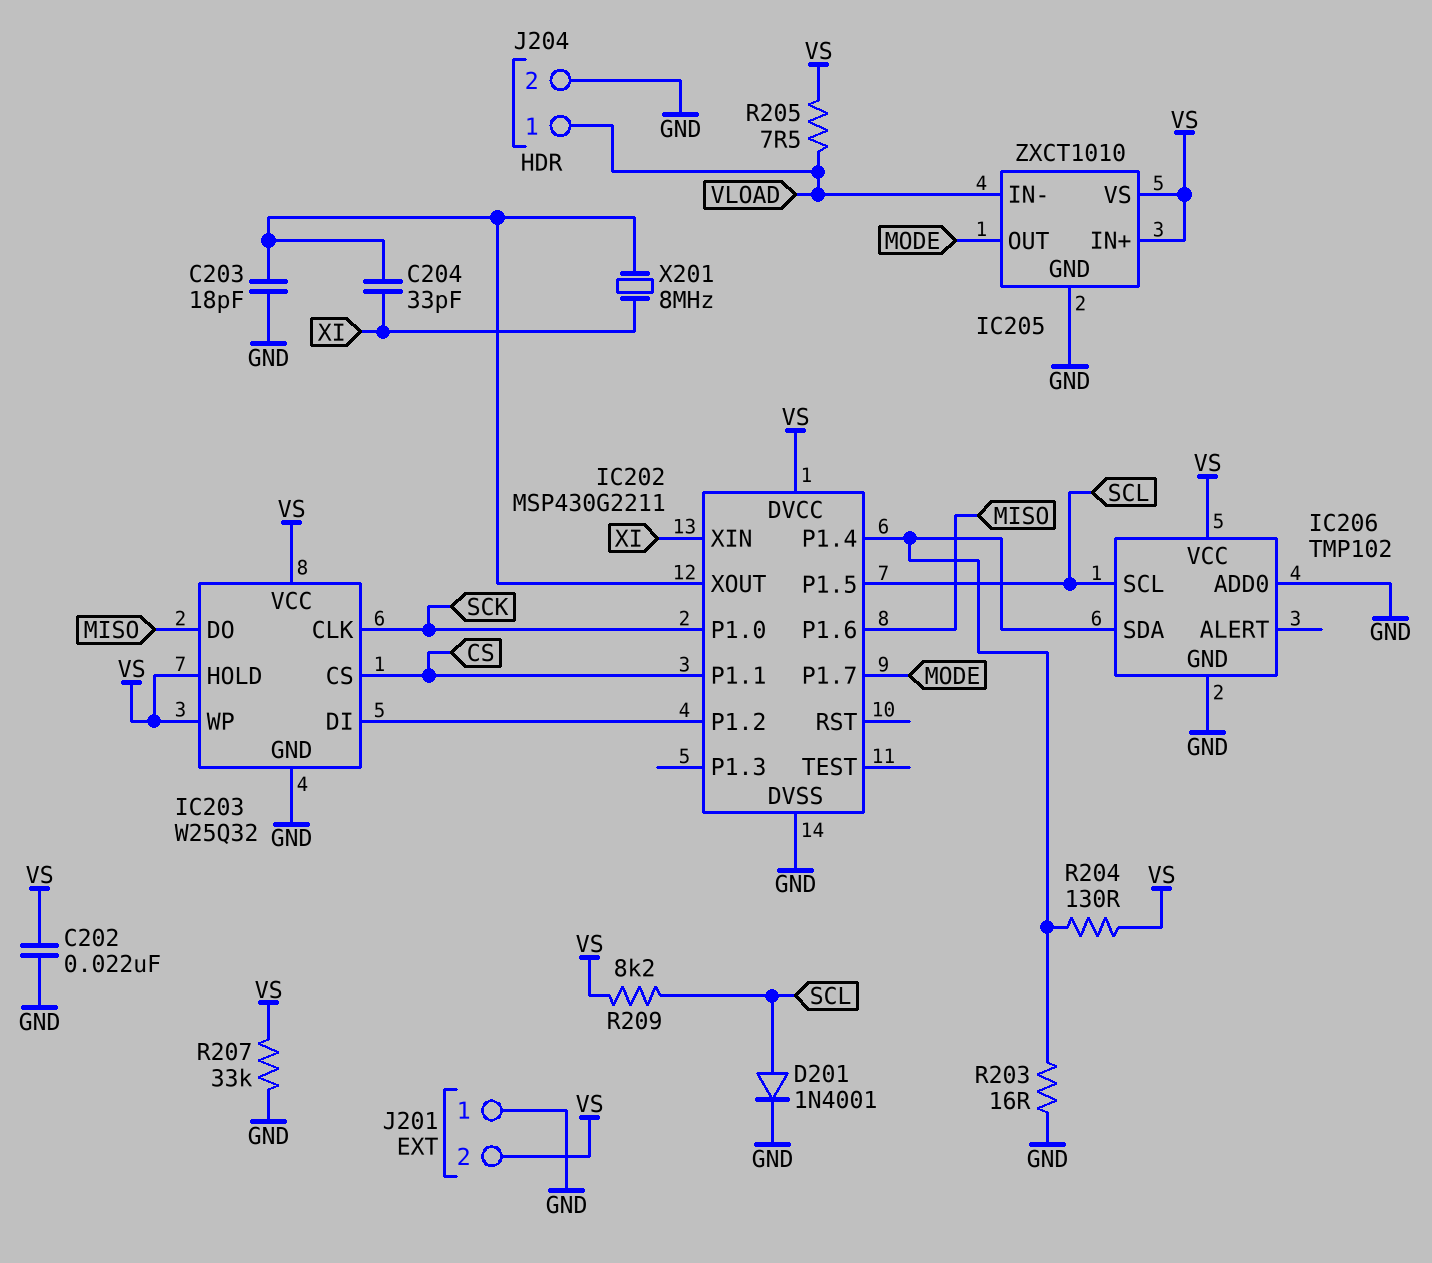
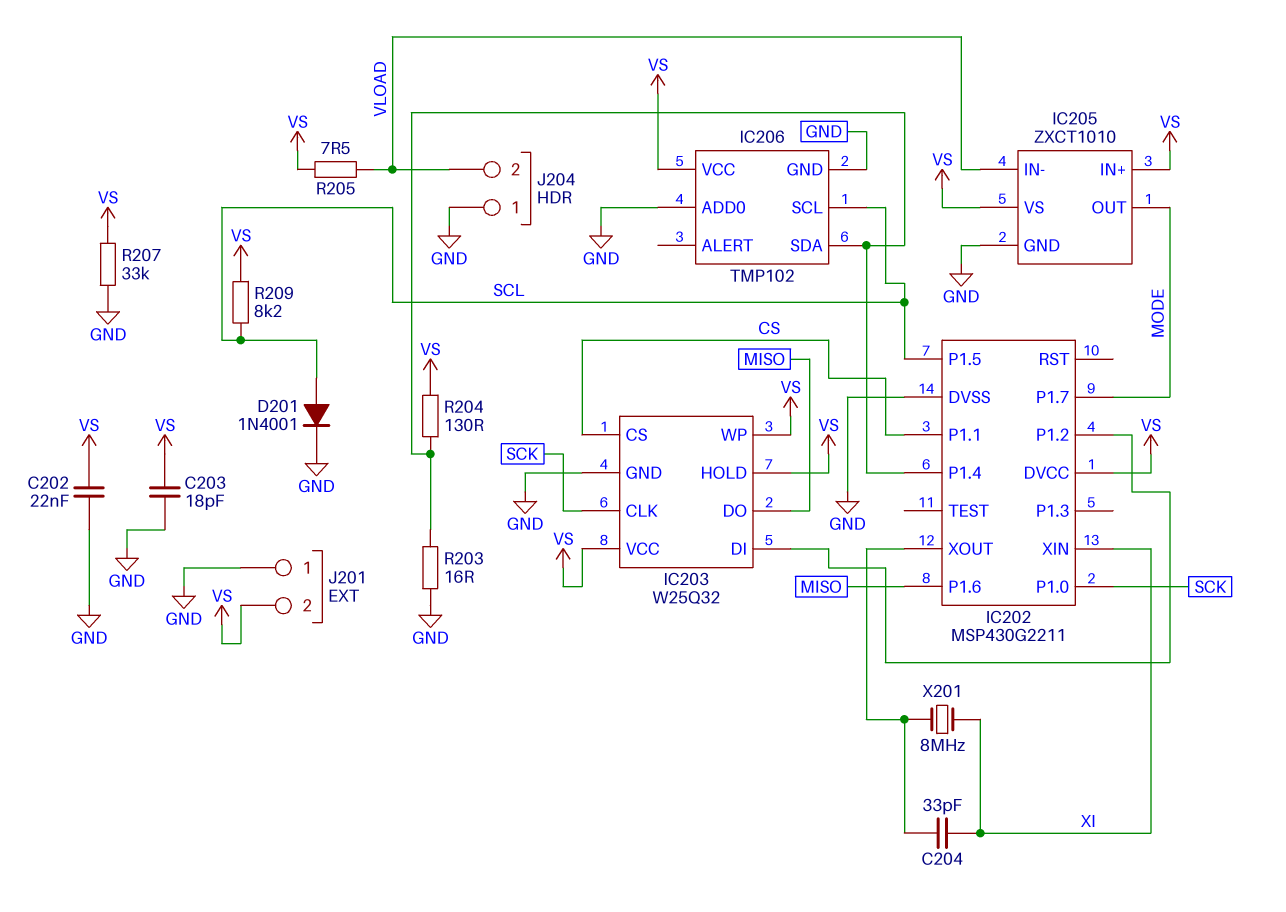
C203: 18pF (GND, IC202/XOUT) -> 18pF (GND, VS)
J204 pin 1: VLOAD -> GND
J204 pin 2: GND -> VLOAD

